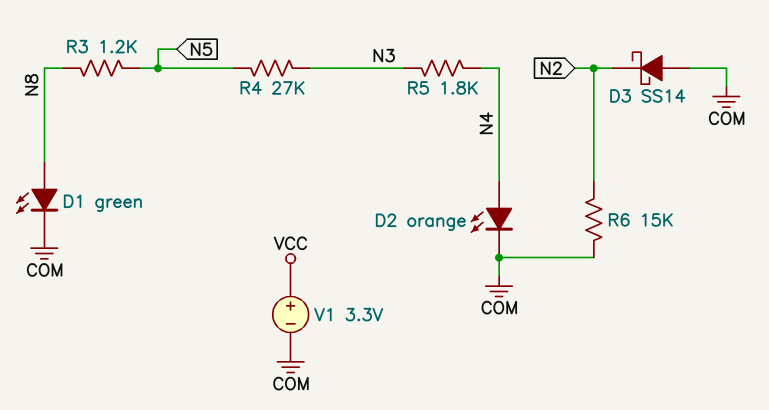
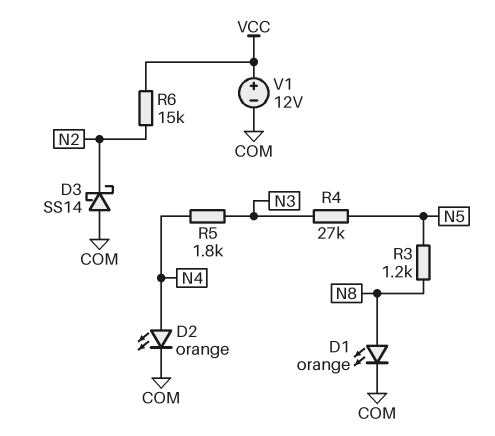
D1: LED green (A N8, K COM) -> LED orange (A N8, K COM)
R6: 15k (COM, N2) -> 15k (N2, VCC)
V1: 3.3V (plus VCC, minus COM) -> 12V (plus VCC, minus COM)

